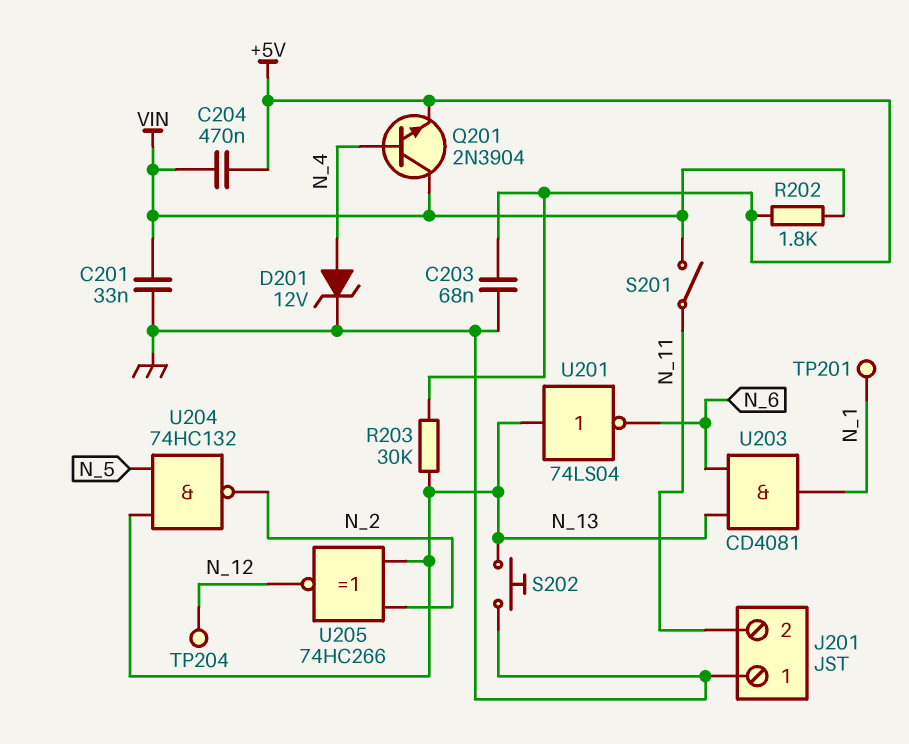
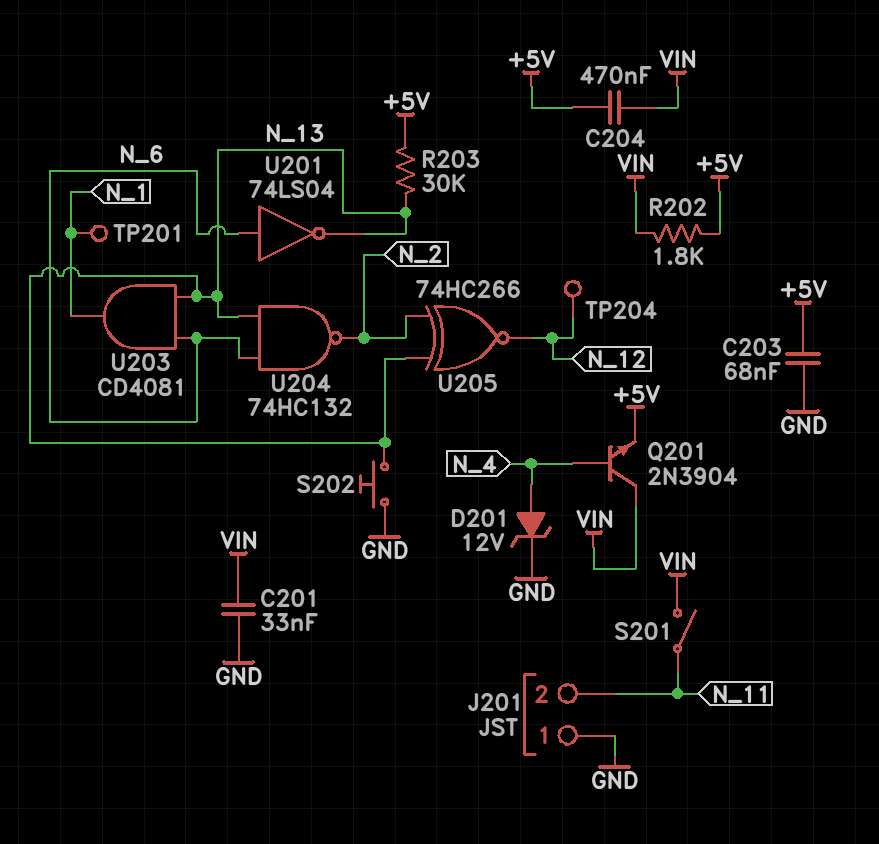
U201: NOT 74LS04 (in N_13, out N_6) -> NOT 74LS04 (in N_6, out N_13)
U204: NAND 74HC132 (in N_5, in N_13, out N_2) -> NAND 74HC132 (in N_6, in N_13, out N_2)

